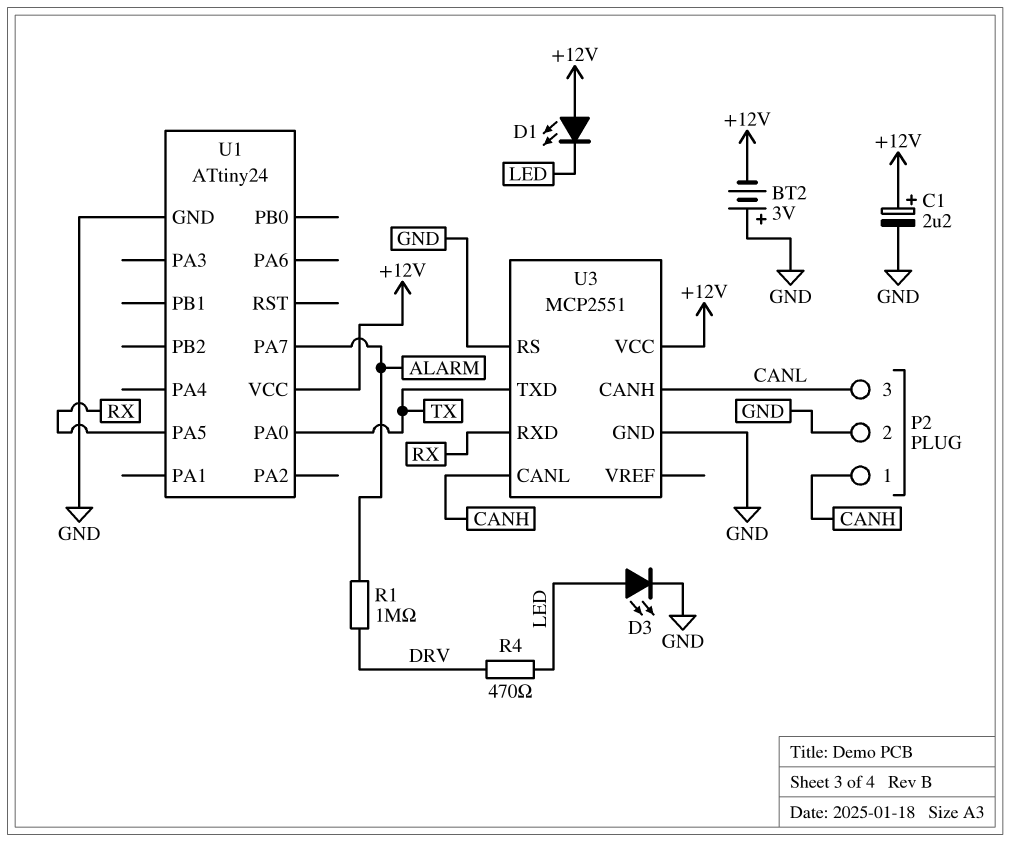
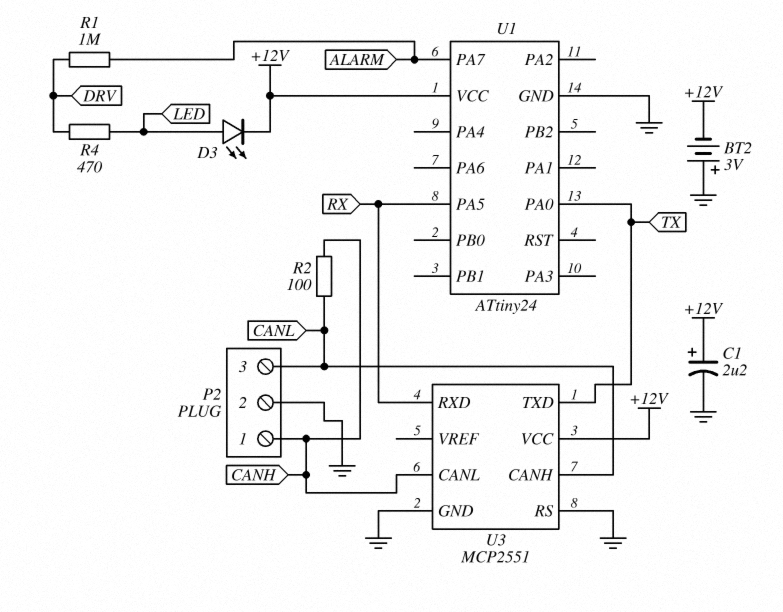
D1: LED (A +12V, K LED) -> none
D3: LED (A LED, K GND) -> LED (A LED, K +12V)
R2: none -> 100 (CANH, CANL)

